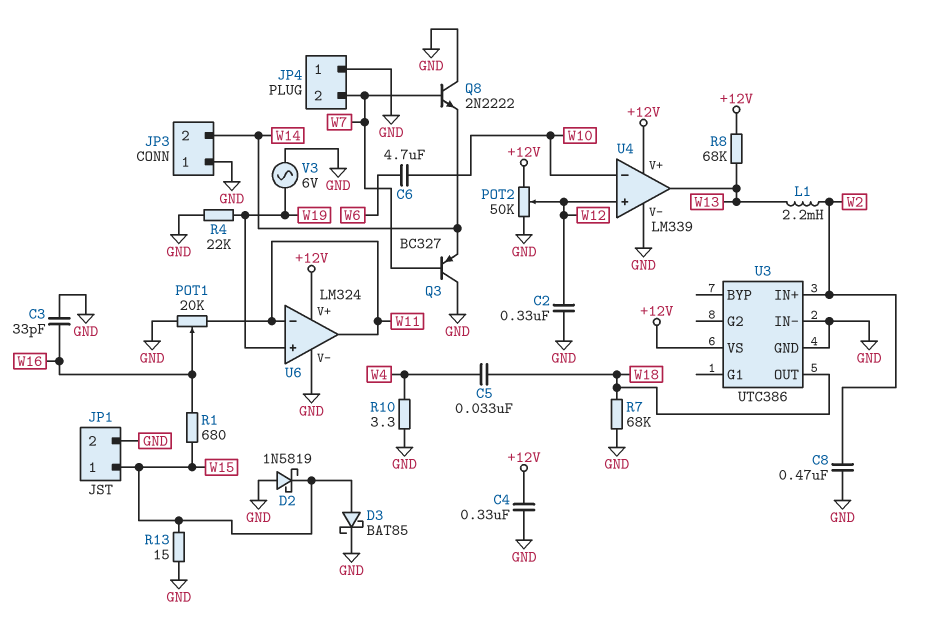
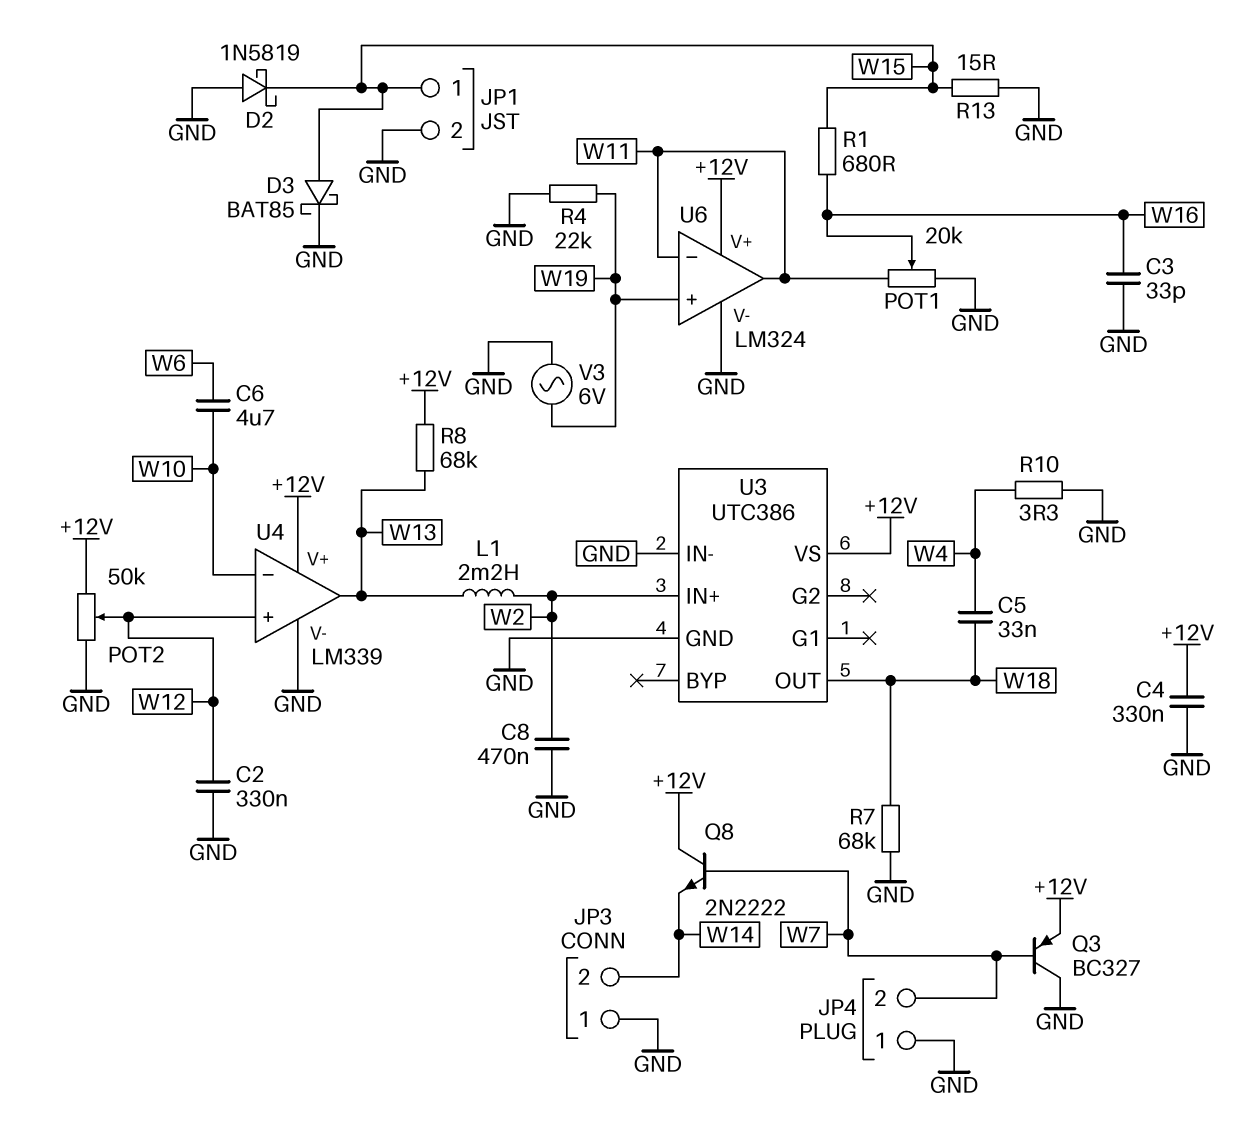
Q3: PNP BC327 (B W7, C GND, E W14) -> PNP BC327 (B W7, C GND, E +12V)
Q8: NPN 2N2222 (B W7, C GND, E W14) -> NPN 2N2222 (B W7, C +12V, E W14)

